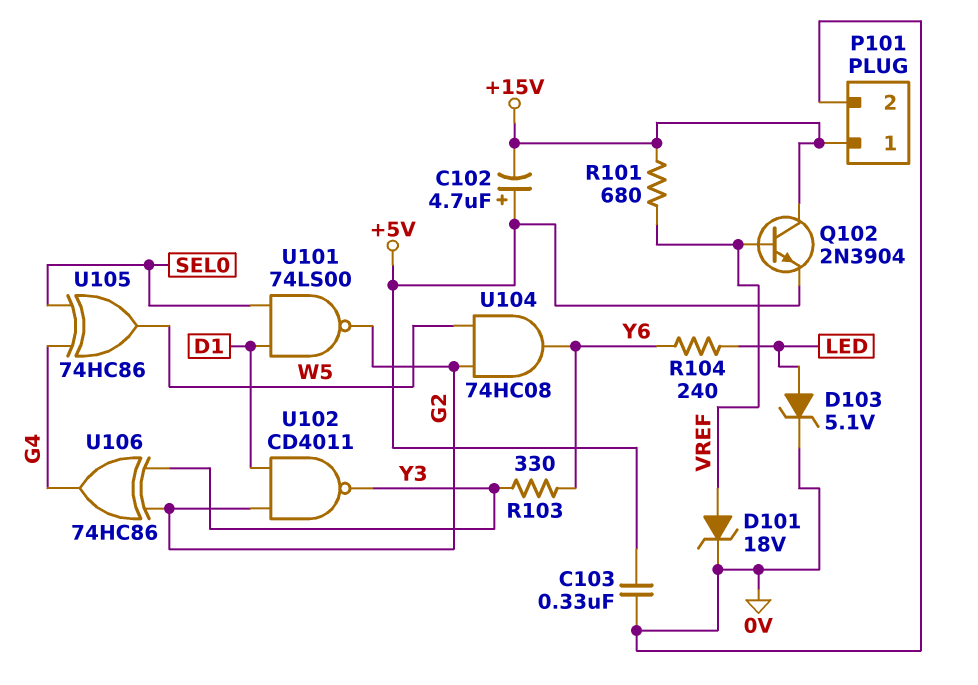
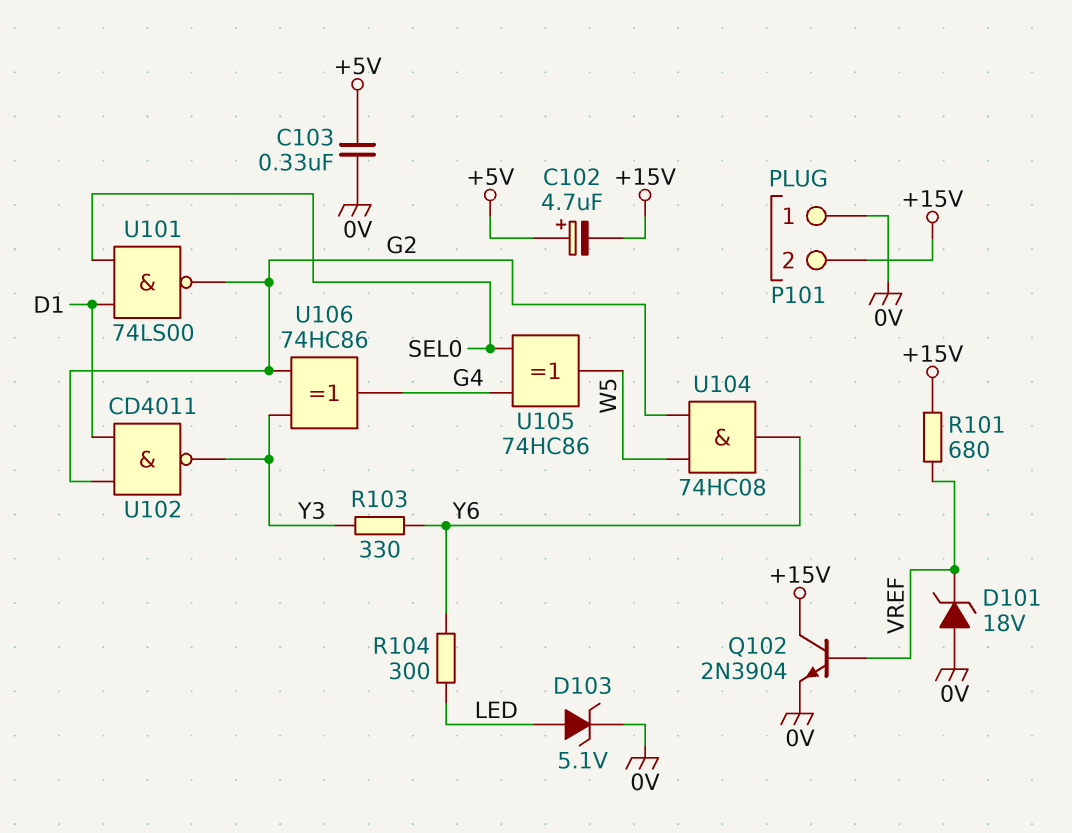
D101: zener 18V (A VREF, K 0V) -> zener 18V (A 0V, K VREF)
P101 pin 1: +15V -> 0V
P101 pin 2: 0V -> +15V
Q102: NPN 2N3904 (B VREF, C +15V, E +5V) -> NPN 2N3904 (B VREF, C +15V, E 0V)
R104: 240 (LED, Y6) -> 300 (LED, Y6)

